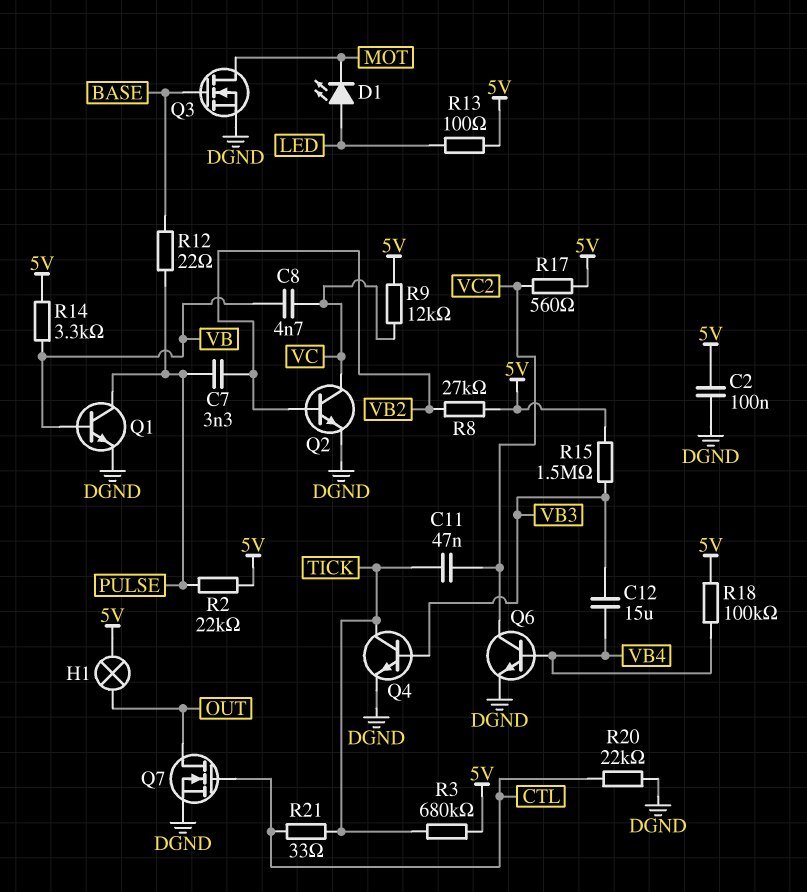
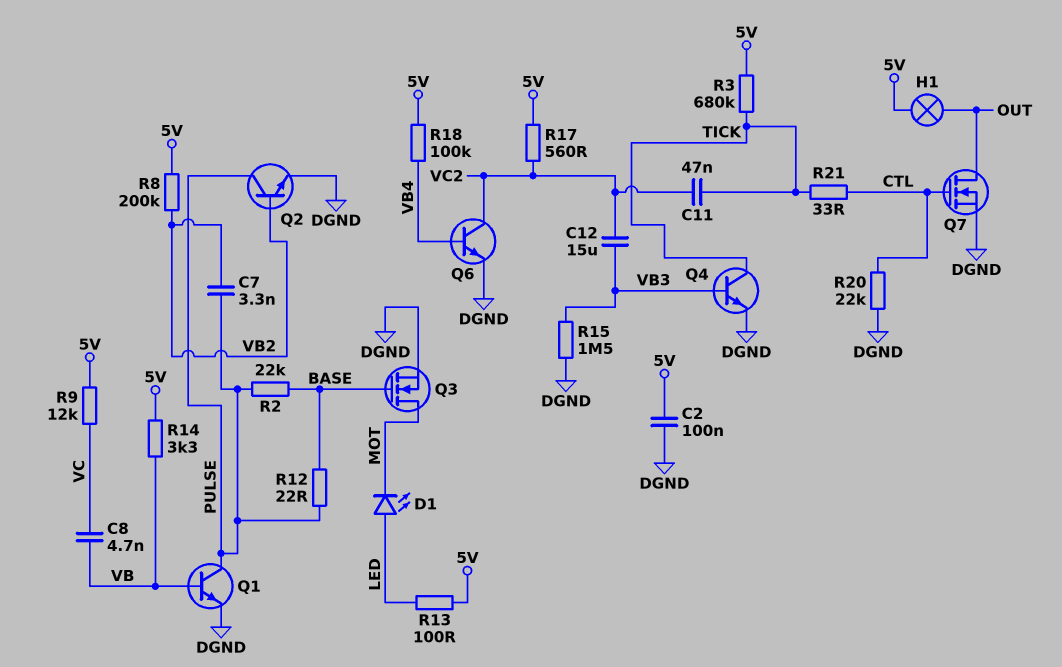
C12: 15uF (VB3, VB4) -> 15uF (VB3, VC2)
Q2: NPN (B VB2, C VC, E DGND) -> NPN (B VB2, C PULSE, E DGND)
R2: 22k (5V, PULSE) -> 22k (BASE, PULSE)
R8: 27k (5V, VB2) -> 200k (5V, VB2)
R15: 1.5M (5V, VB3) -> 1.5M (DGND, VB3)

